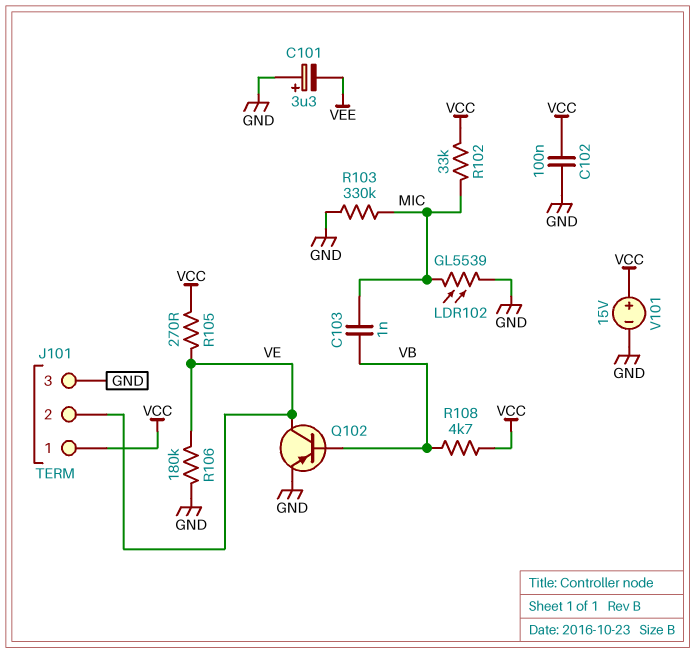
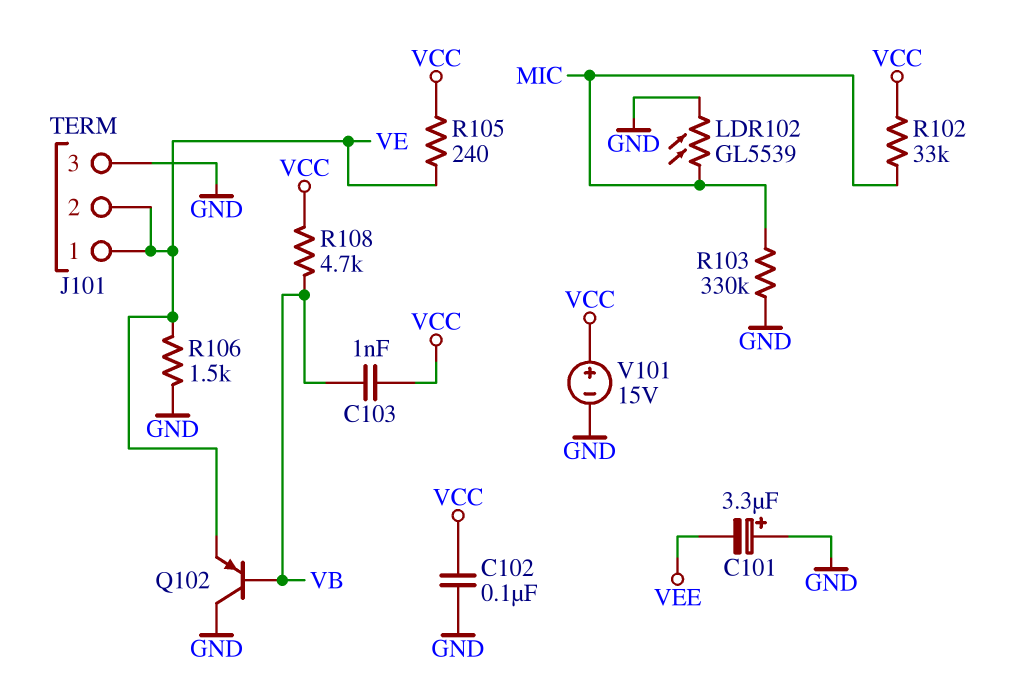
C103: 1nF (MIC, VB) -> 1nF (VB, VCC)
J101 pin 1: VCC -> VE
Q102: PNP (B VB, C VE, E GND) -> PNP (B VB, C GND, E VE)
R105: 270 (VCC, VE) -> 240 (VCC, VE)
R106: 180k (GND, VE) -> 1.5k (GND, VE)

